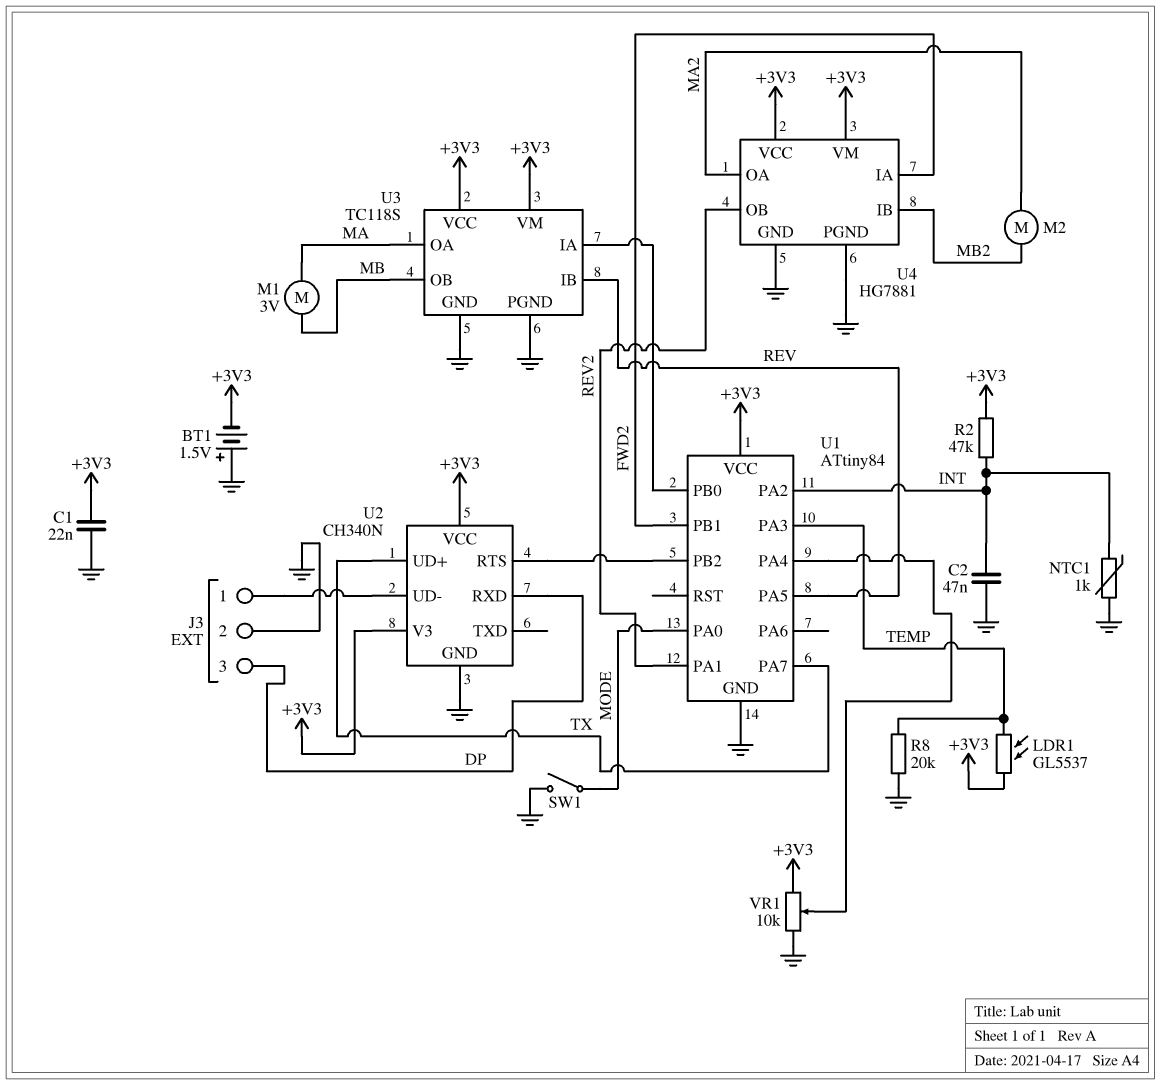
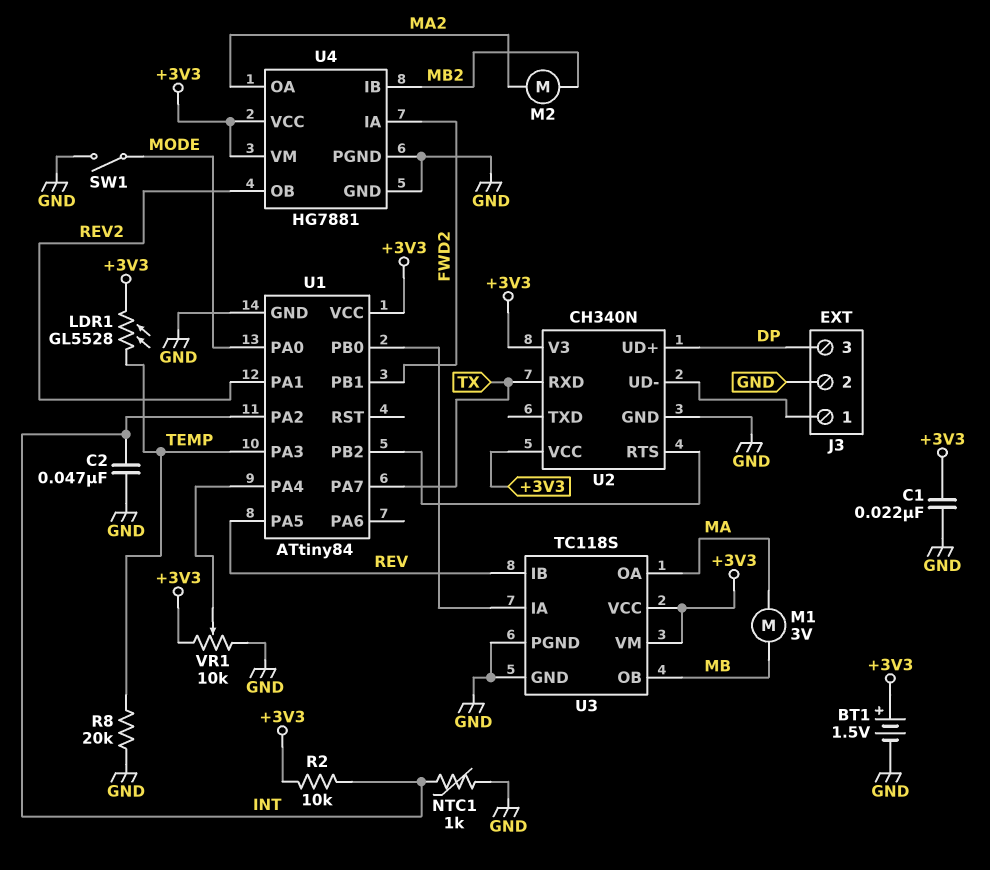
BT1: 1.5V (plus GND, minus +3V3) -> 1.5V (plus +3V3, minus GND)
LDR1: GL5537 (+3V3, TEMP) -> GL5528 (+3V3, TEMP)
R2: 47k (+3V3, INT) -> 10k (+3V3, INT)
U2 pin RXD: DP -> TX
U2 pin UD+: TX -> DP

